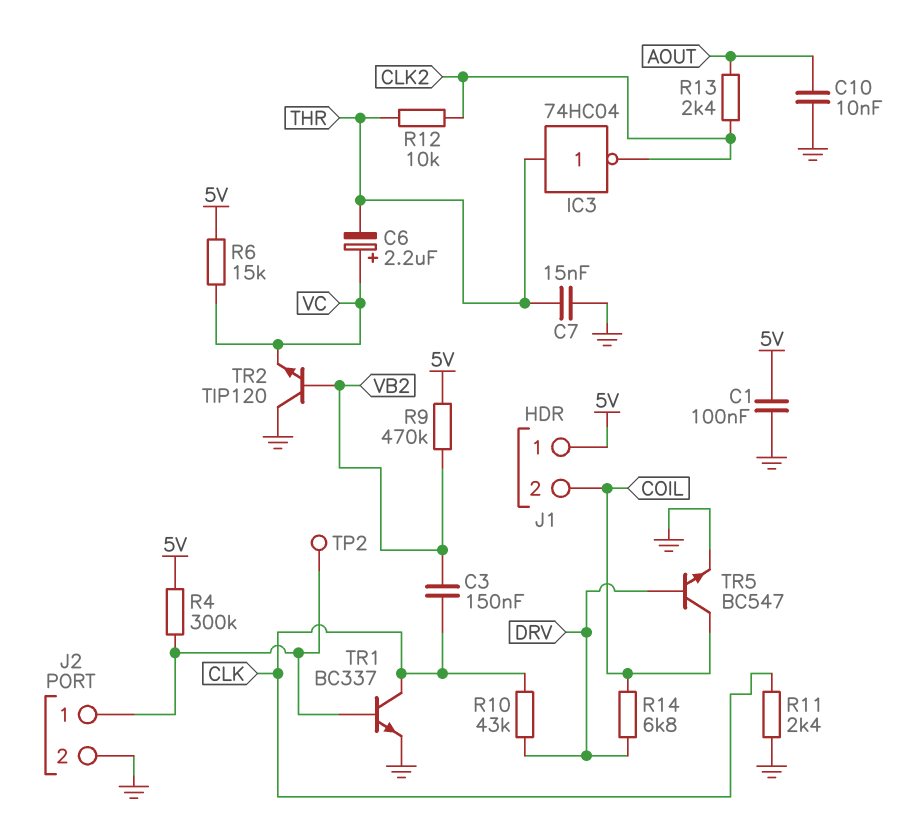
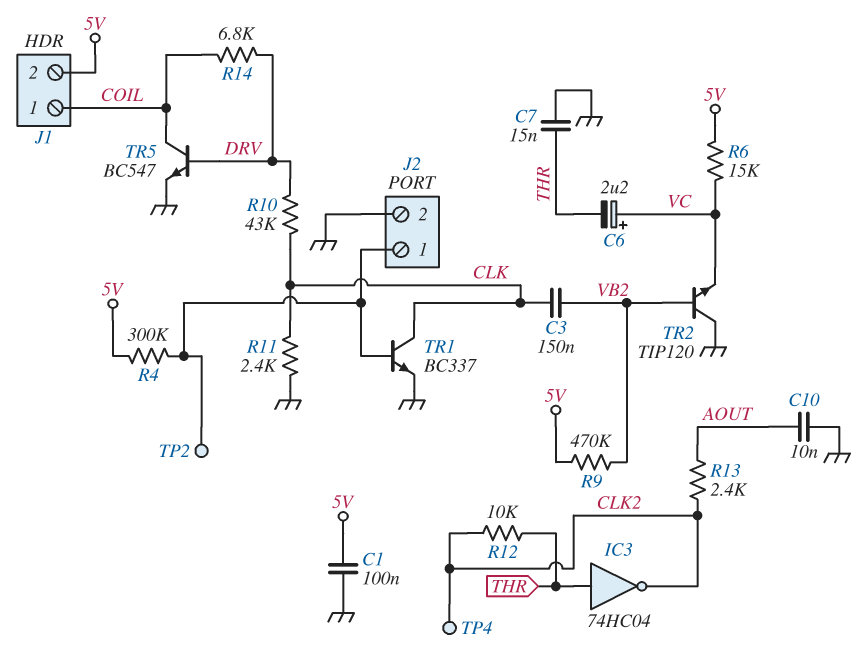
J1 pin 1: 5V -> COIL
J1 pin 2: COIL -> 5V
TP4: none -> test point (CLK2)

